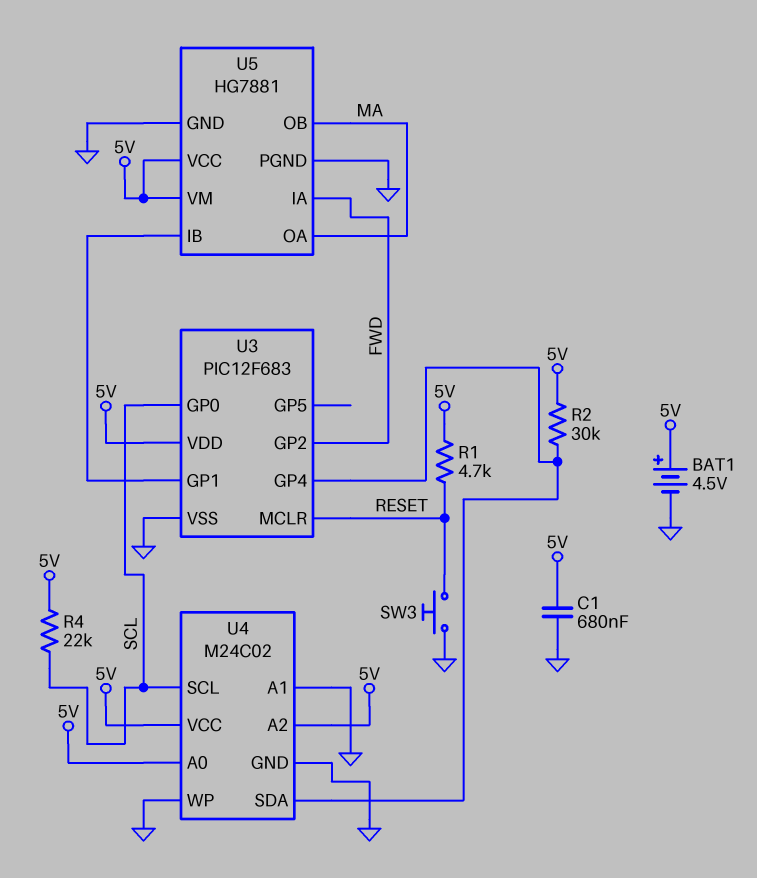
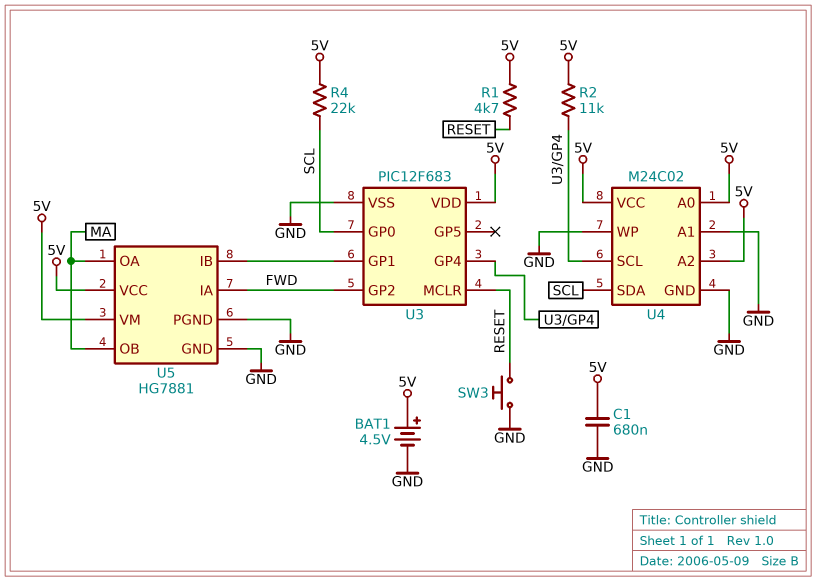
R2: 30k (5V, U3/GP4) -> 11k (5V, U3/GP4)
U4 pin SCL: SCL -> U3/GP4
U4 pin SDA: U3/GP4 -> SCL

